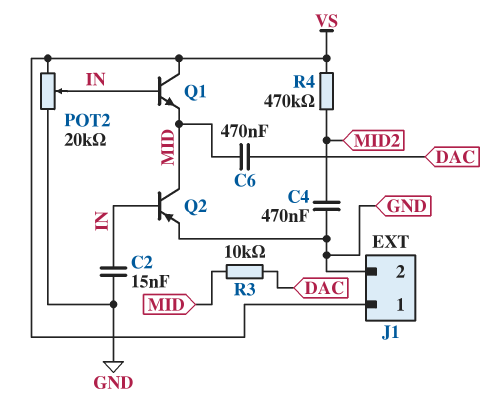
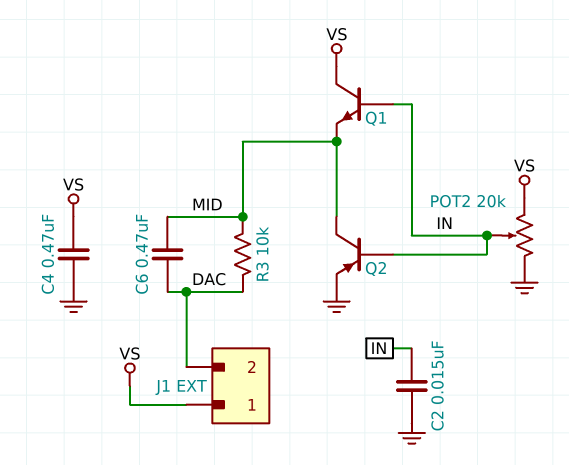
C4: 470nF (GND, MID2) -> 470nF (GND, VS)
J1 pin 2: GND -> DAC
R4: 470k (MID2, VS) -> none

